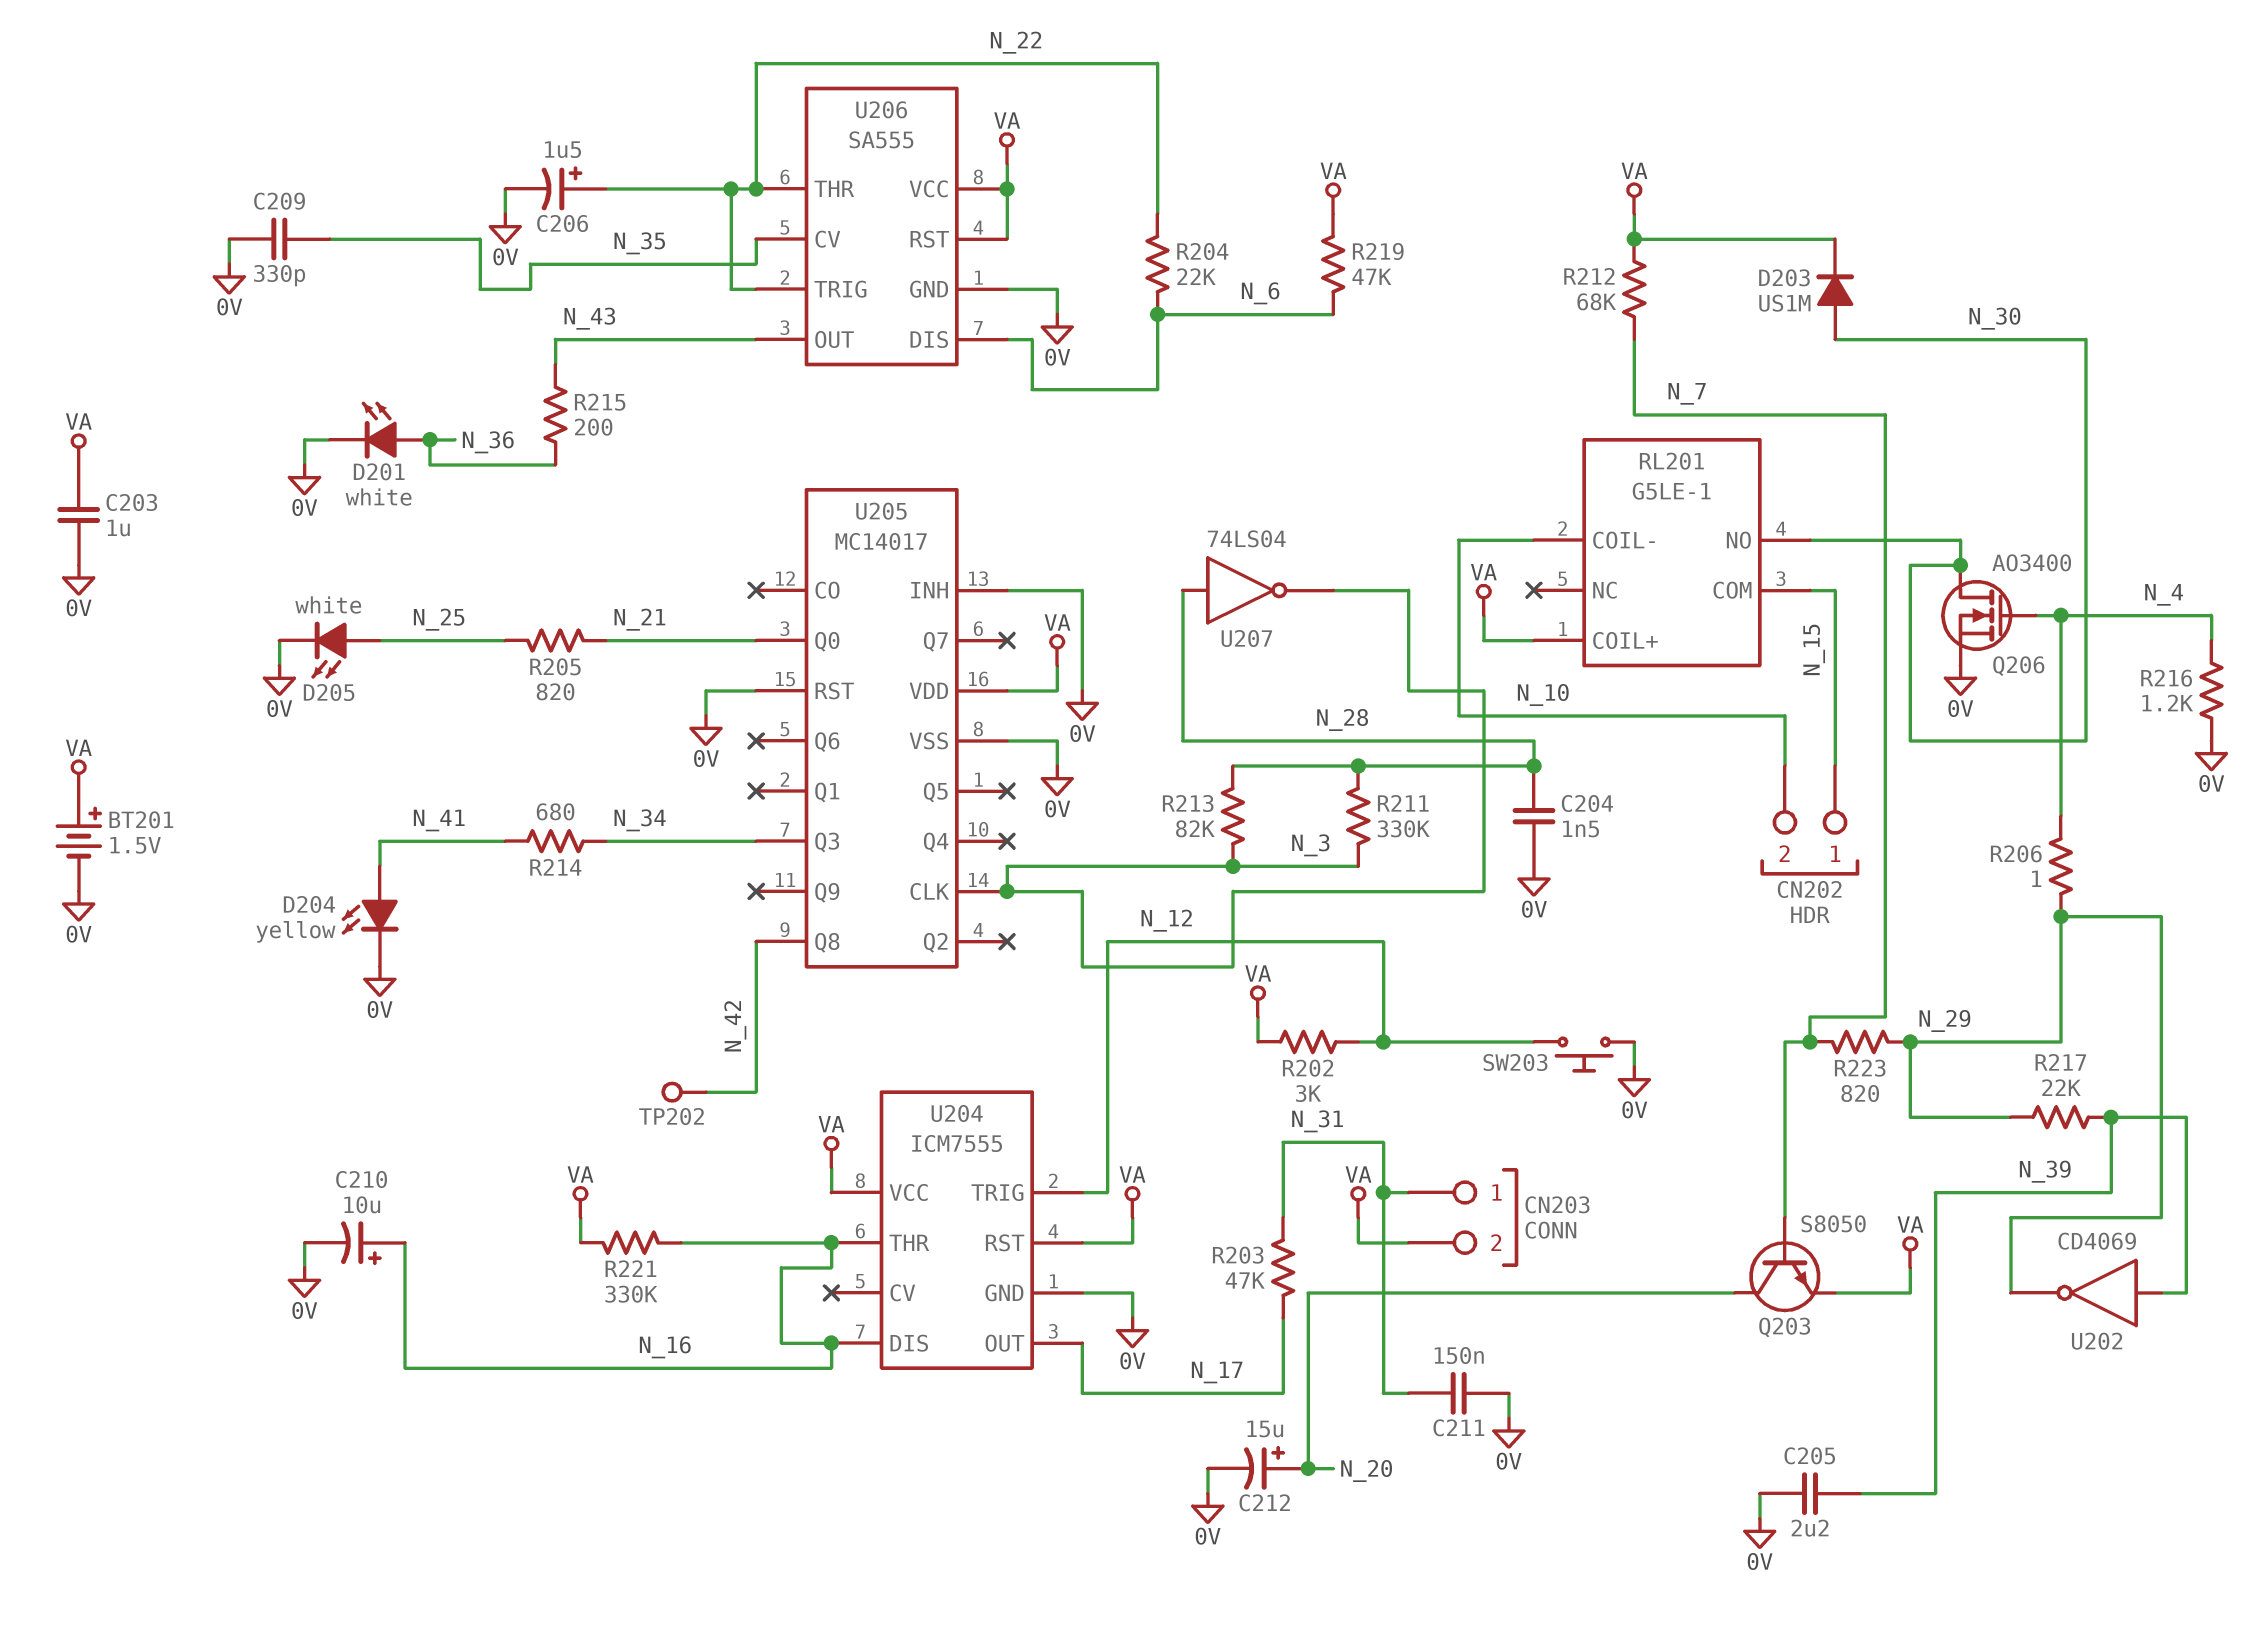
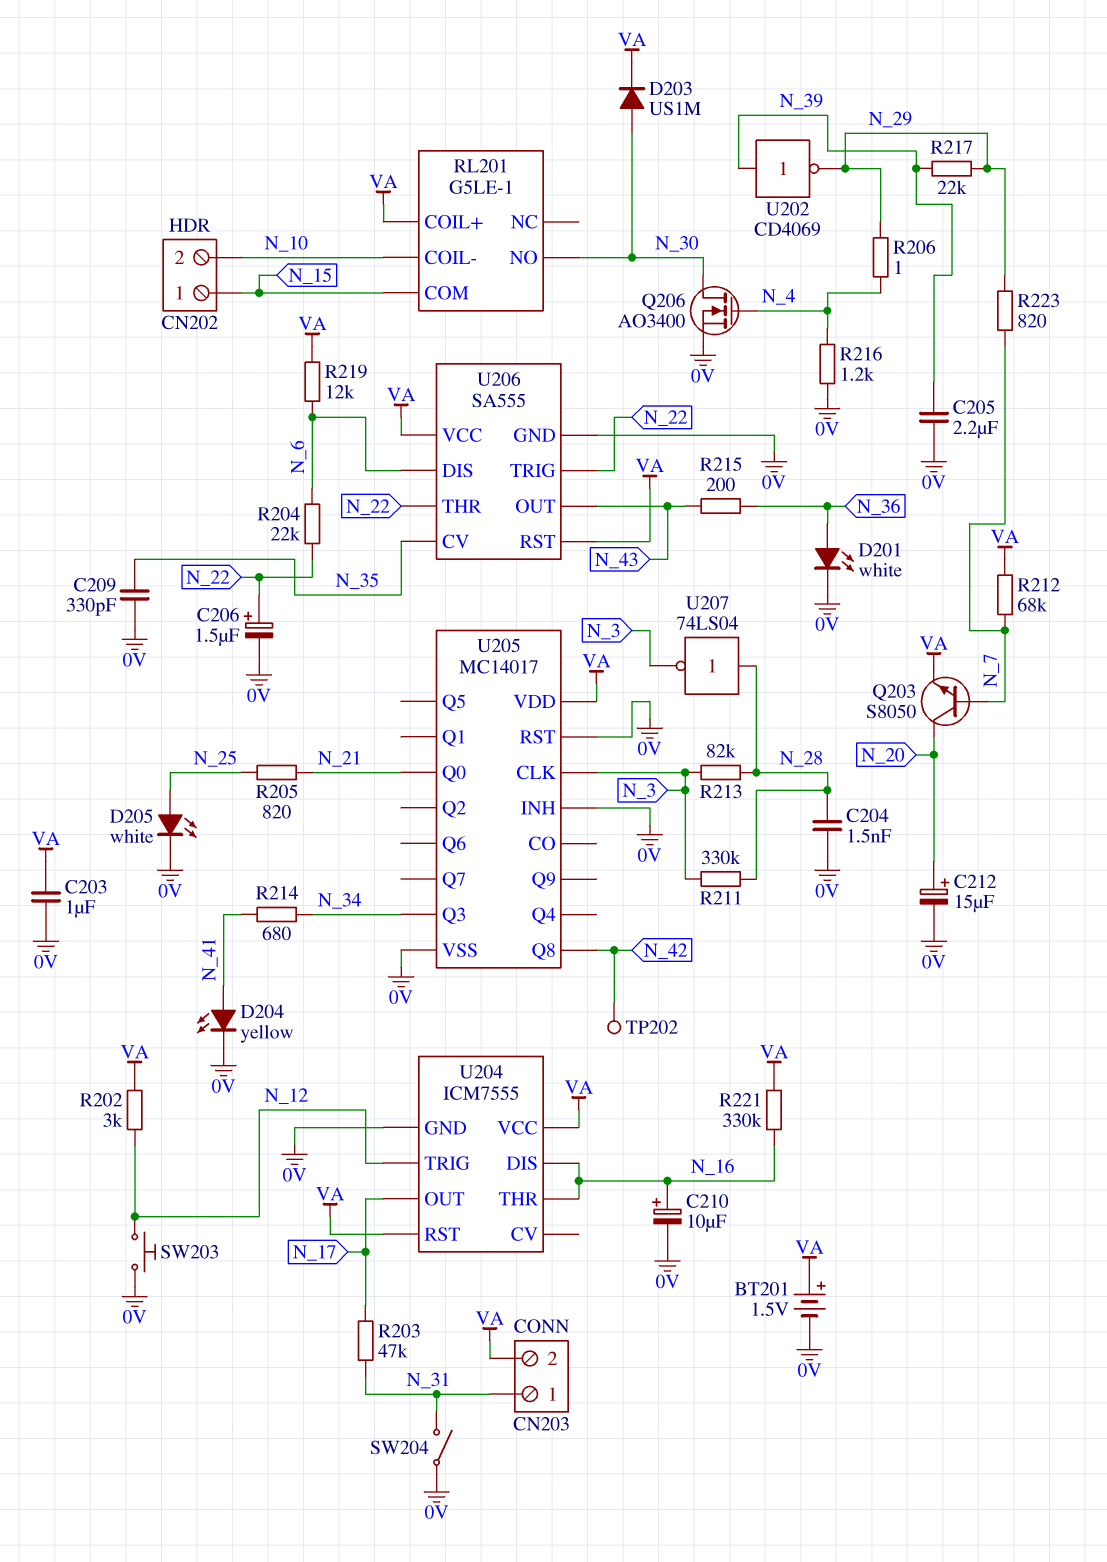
C211: 150nF (0V, N_31) -> none
R219: 47k (N_6, VA) -> 12k (N_6, VA)
SW204: none -> switch (0V, N_31)

